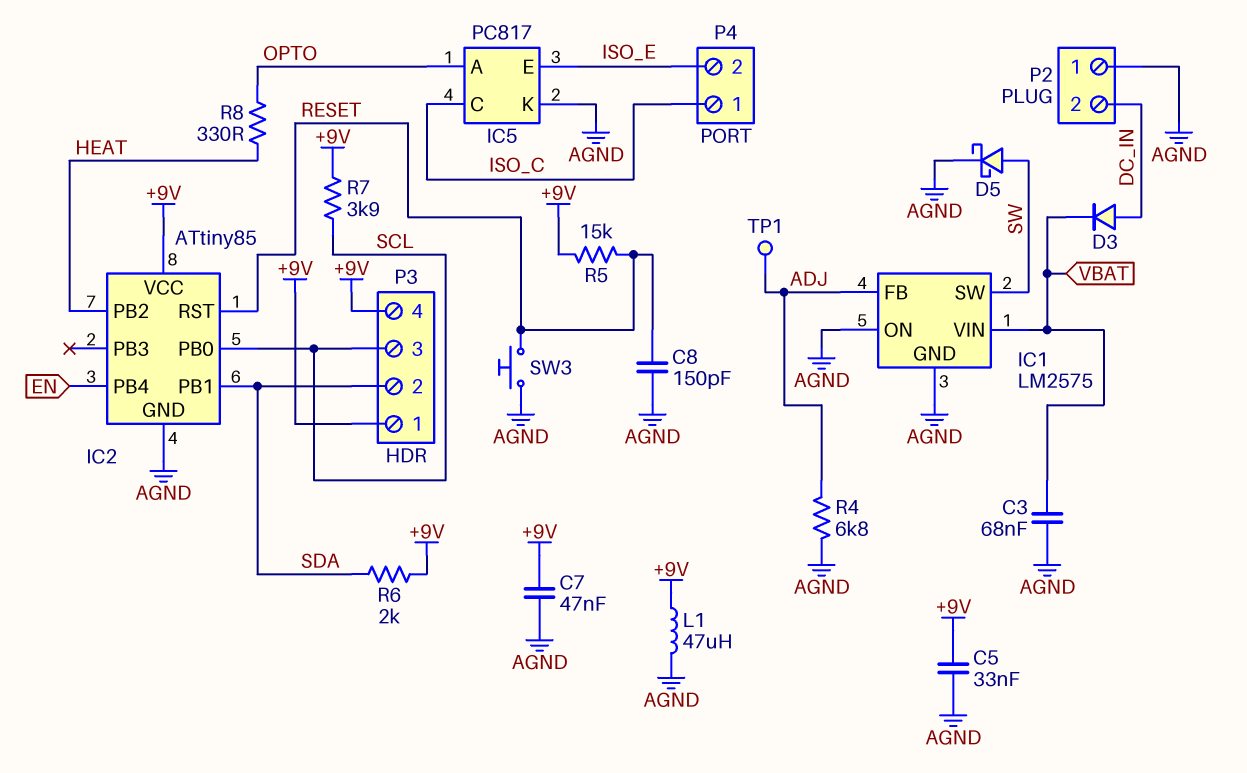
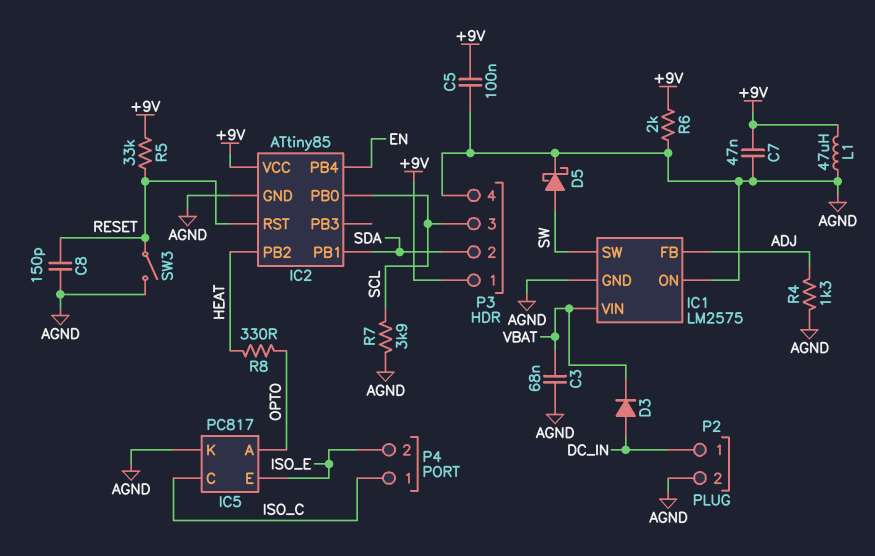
C5: 33nF (+9V, AGND) -> 100nF (+9V, AGND)
P2 pin 1: AGND -> DC_IN
P2 pin 2: DC_IN -> AGND
P3 pin 4: +9V -> AGND
R4: 6.8k (ADJ, AGND) -> 1.3k (ADJ, AGND)
R5: 15k (+9V, RESET) -> 33k (+9V, RESET)
R6: 2k (+9V, SDA) -> 2k (+9V, AGND)
R7: 3.9k (+9V, SCL) -> 3.9k (AGND, SCL)
SW3: button (AGND, RESET) -> switch (AGND, RESET)
TP1: test point (ADJ) -> none

